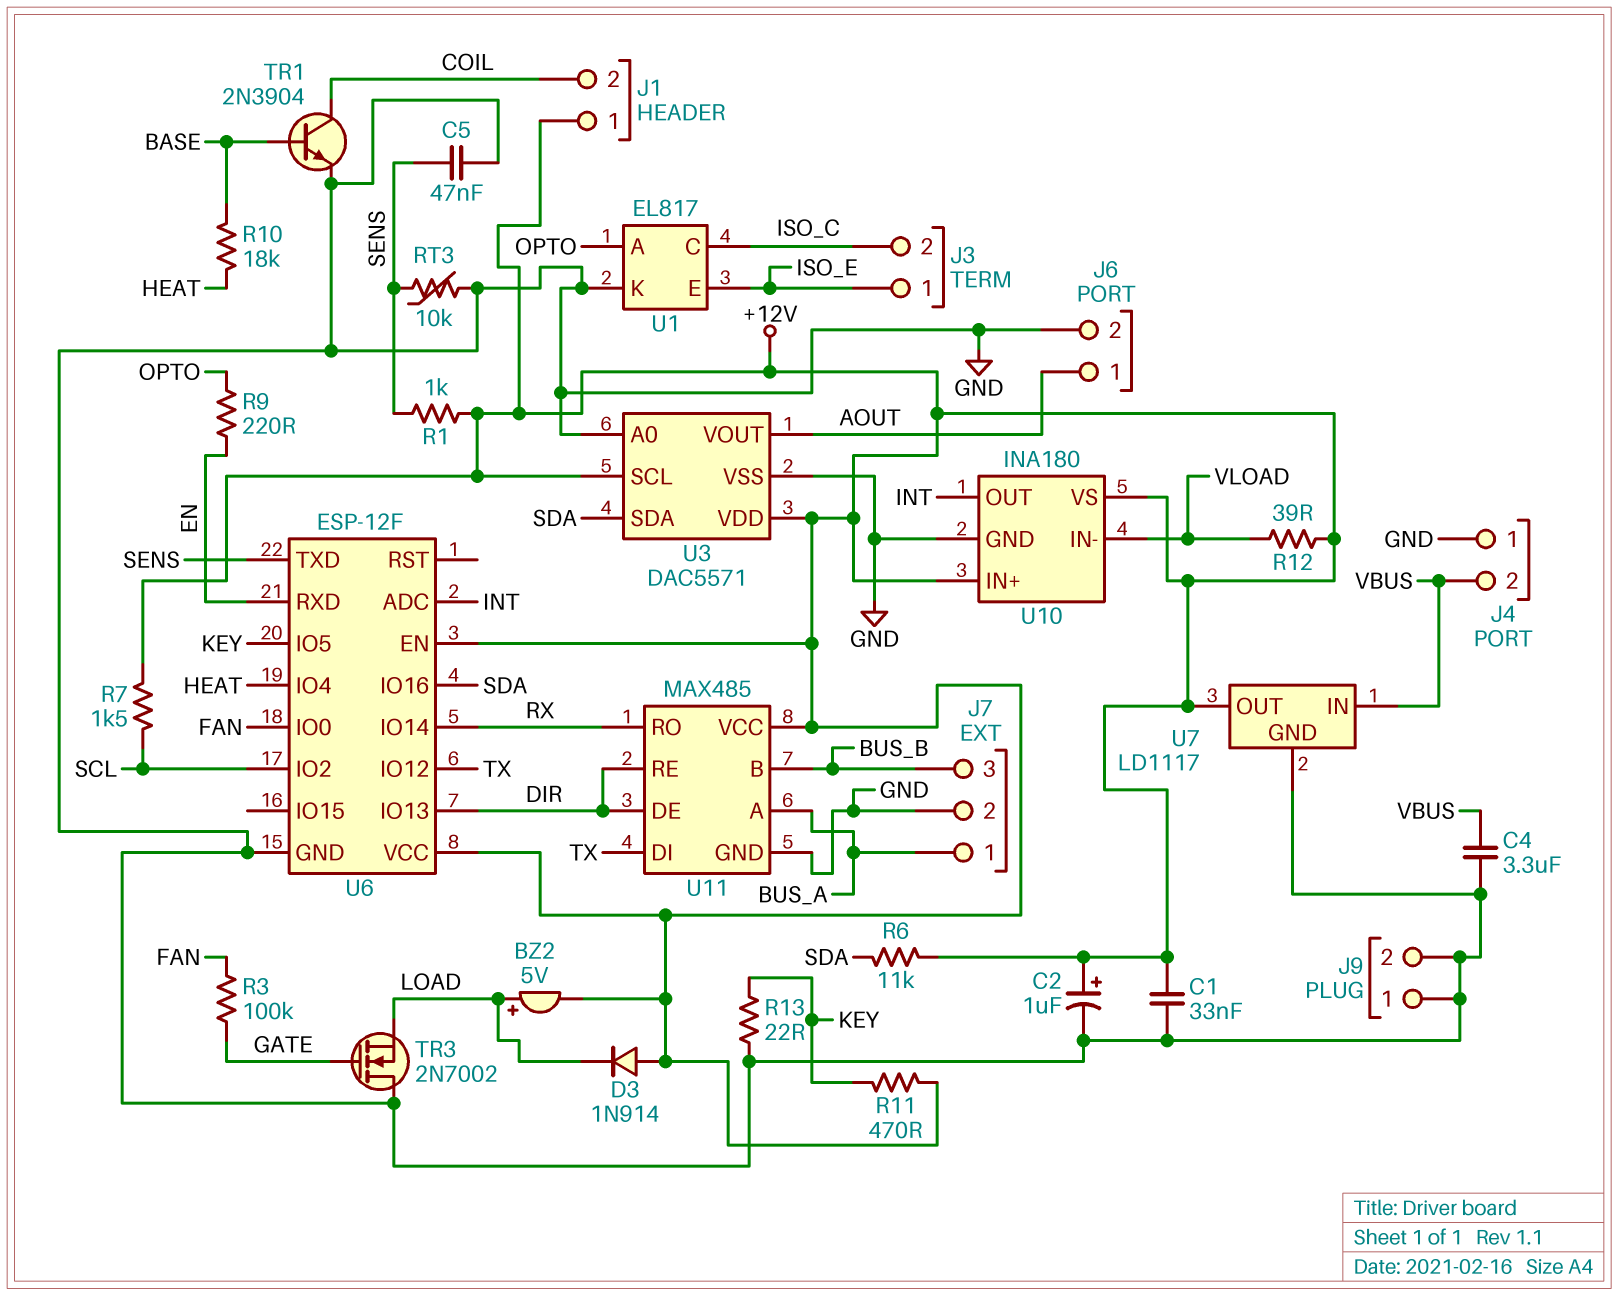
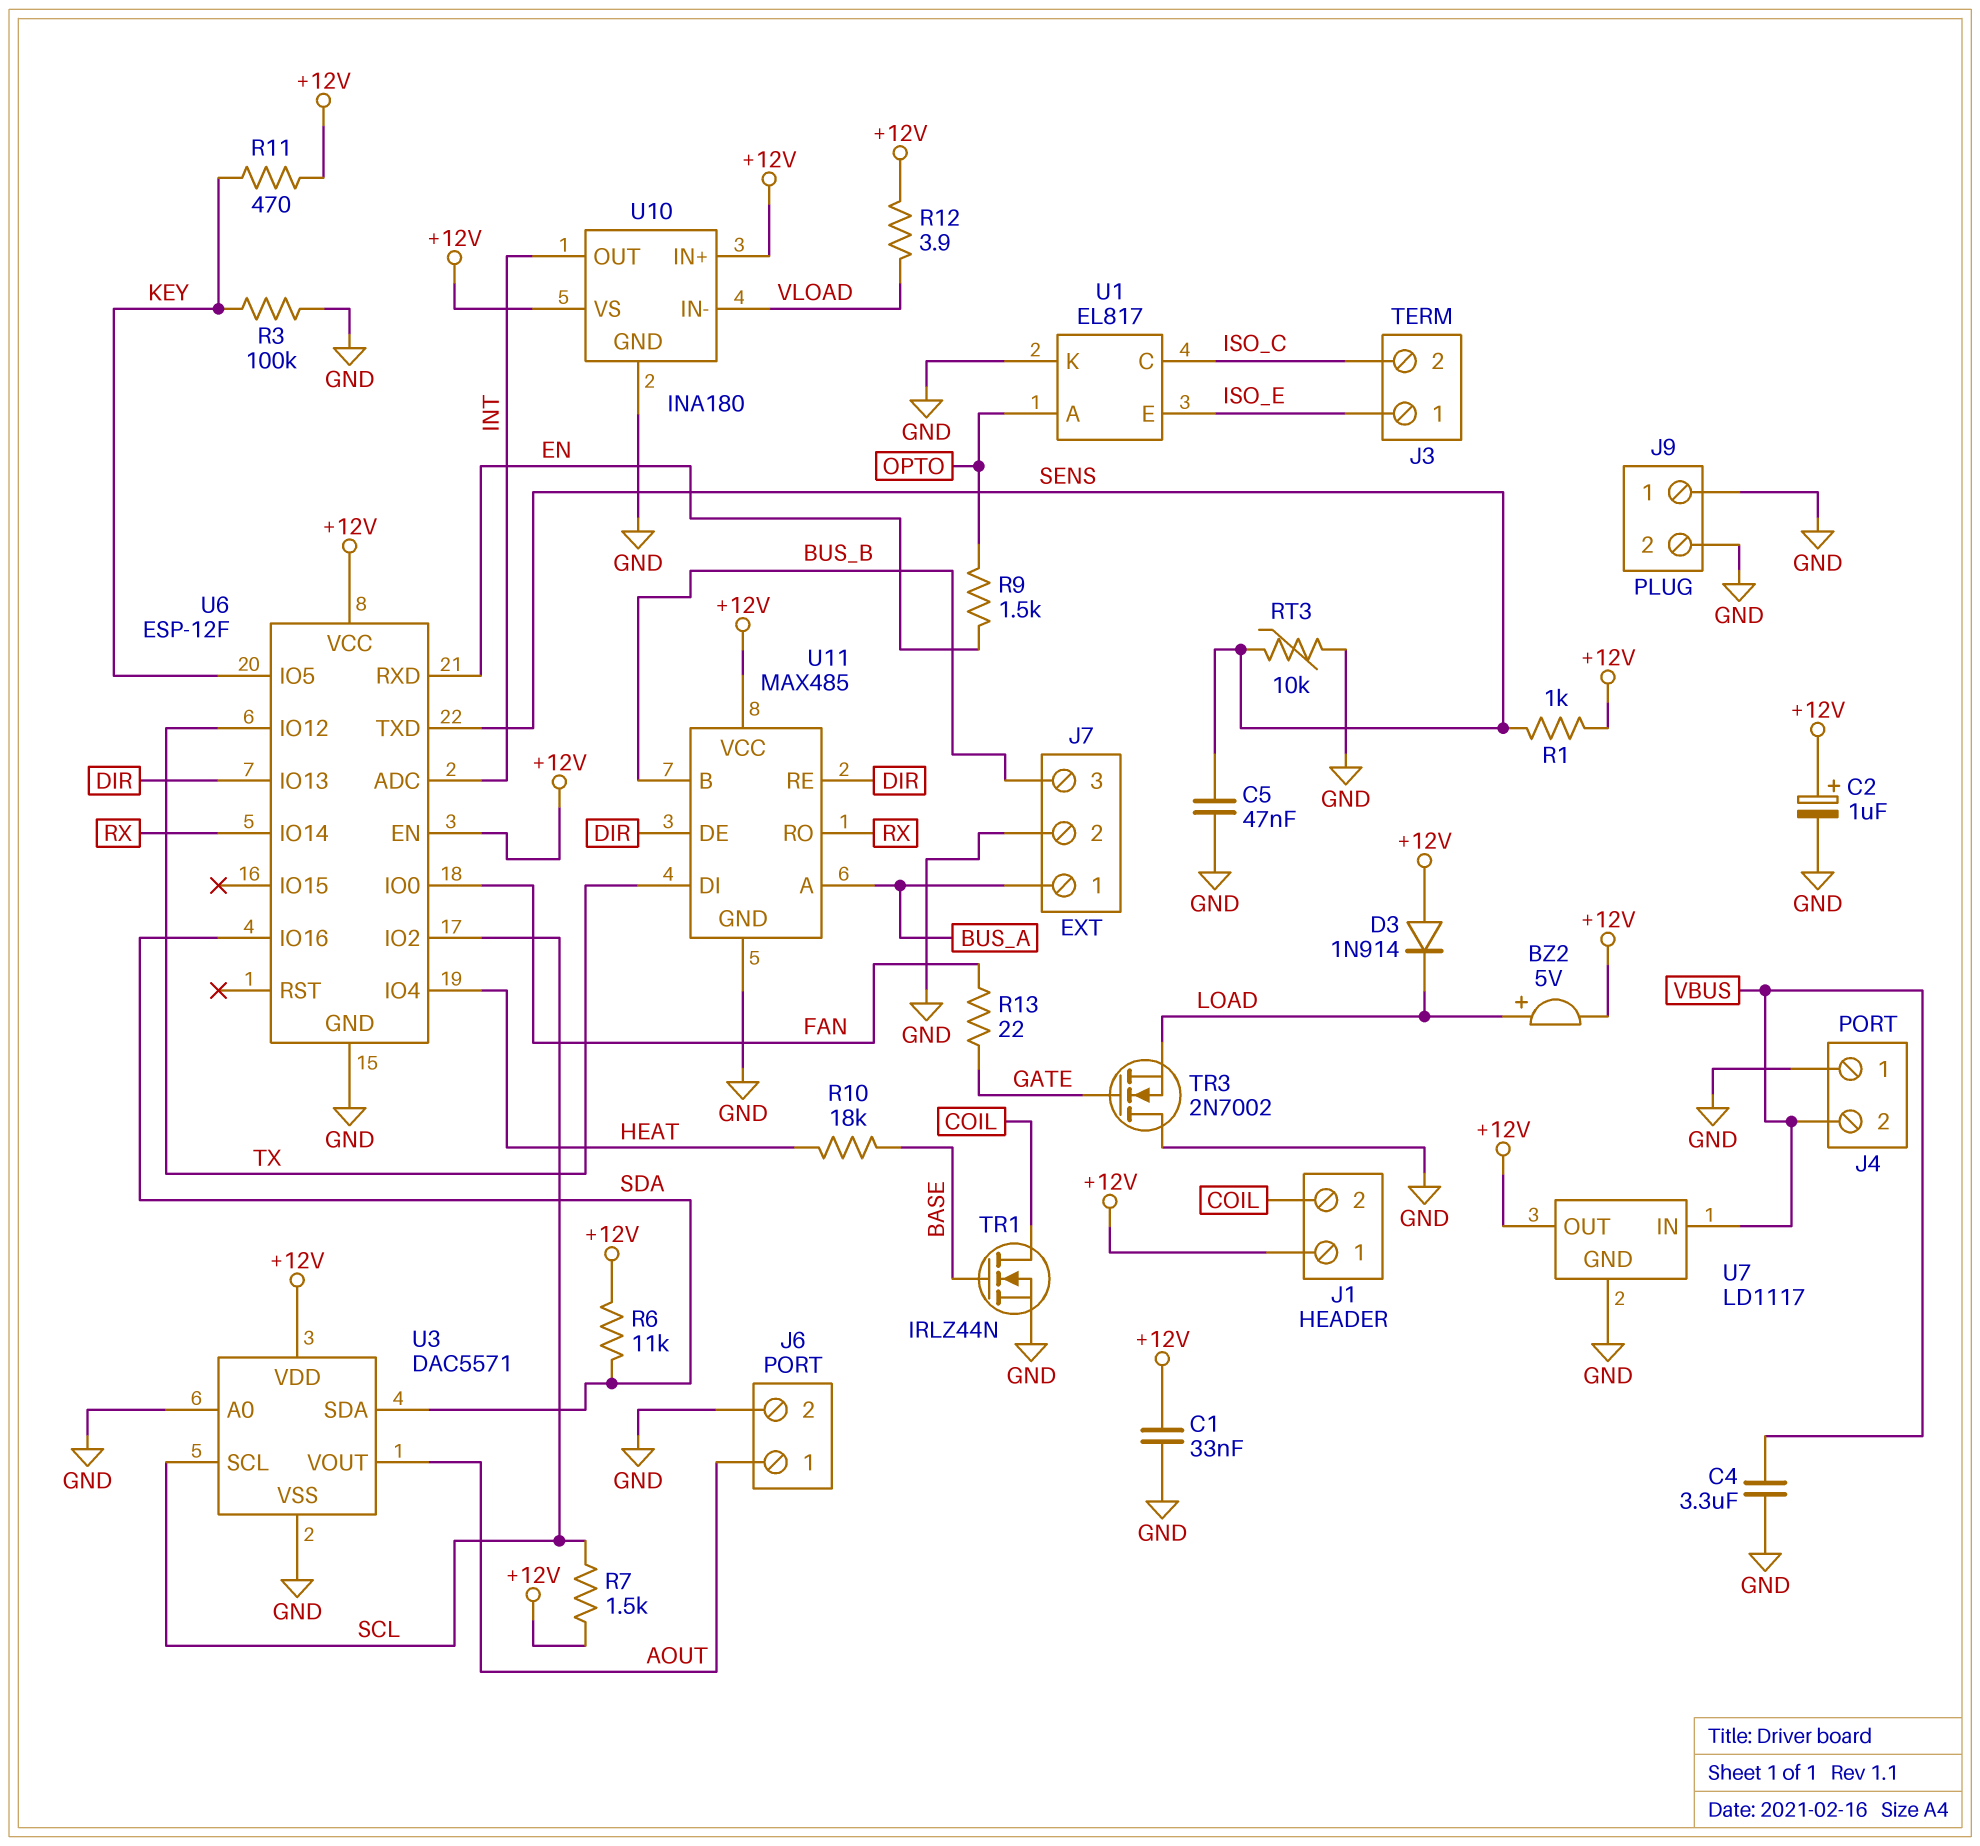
R3: 100k (FAN, GATE) -> 100k (GND, KEY)
R9: 220 (EN, OPTO) -> 1.5k (EN, OPTO)
R12: 39 (+12V, VLOAD) -> 3.9 (+12V, VLOAD)
R13: 22 (GND, KEY) -> 22 (FAN, GATE)
TR1: NPN 2N3904 (B BASE, C COIL, E GND) -> NMOS IRLZ44N (G BASE, D COIL, S GND)
U3 pin SCL: +12V -> SCL

